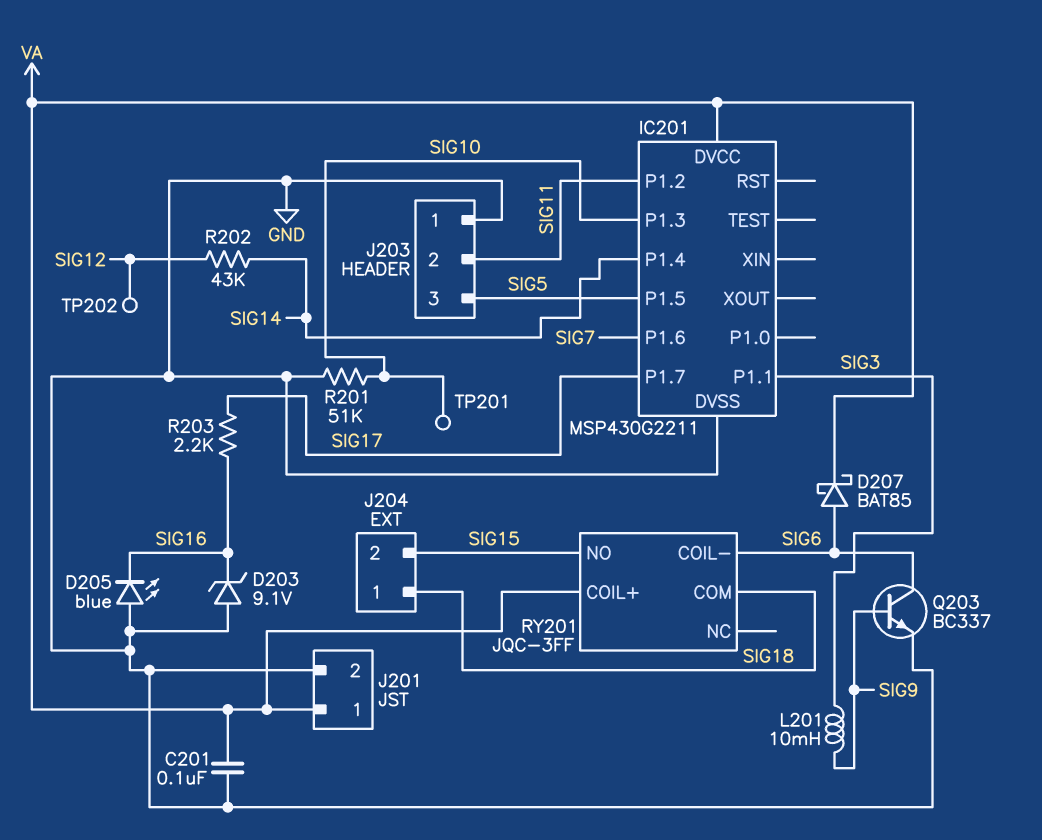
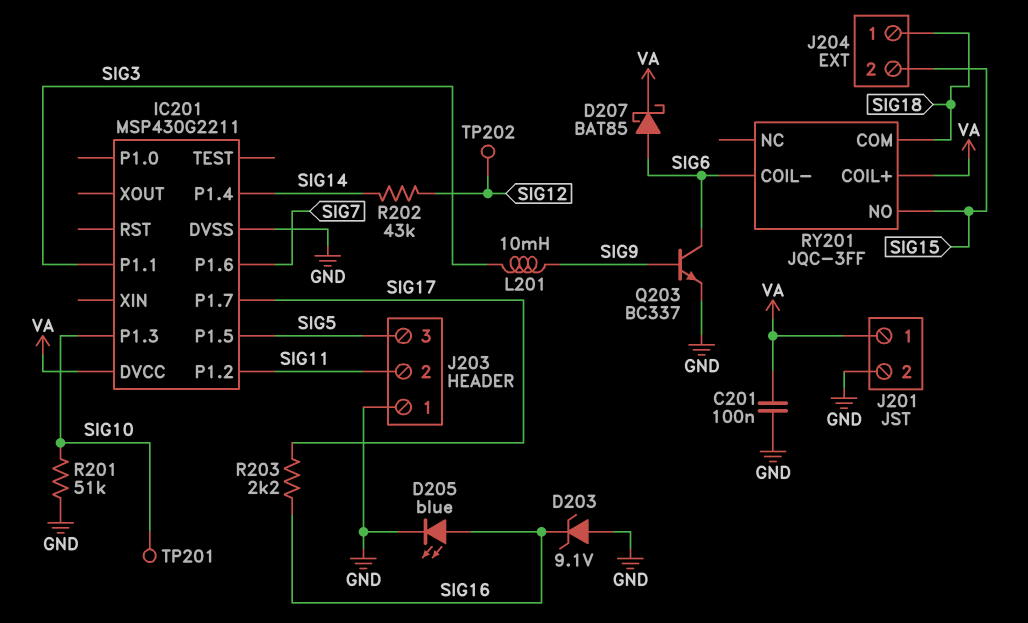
D205: LED blue (A GND, K SIG16) -> LED blue (A SIG16, K GND)

